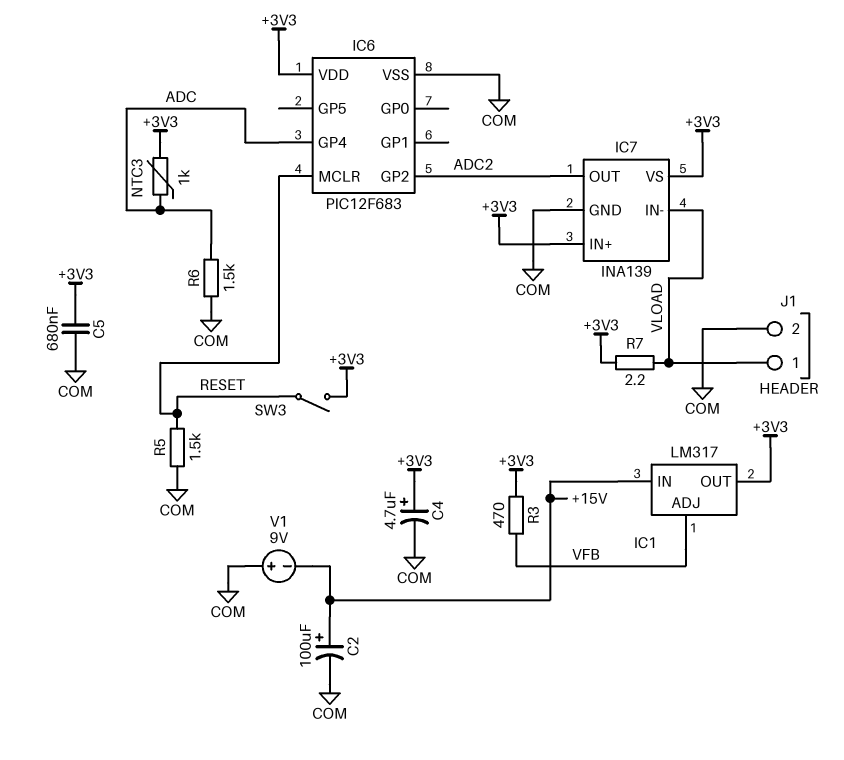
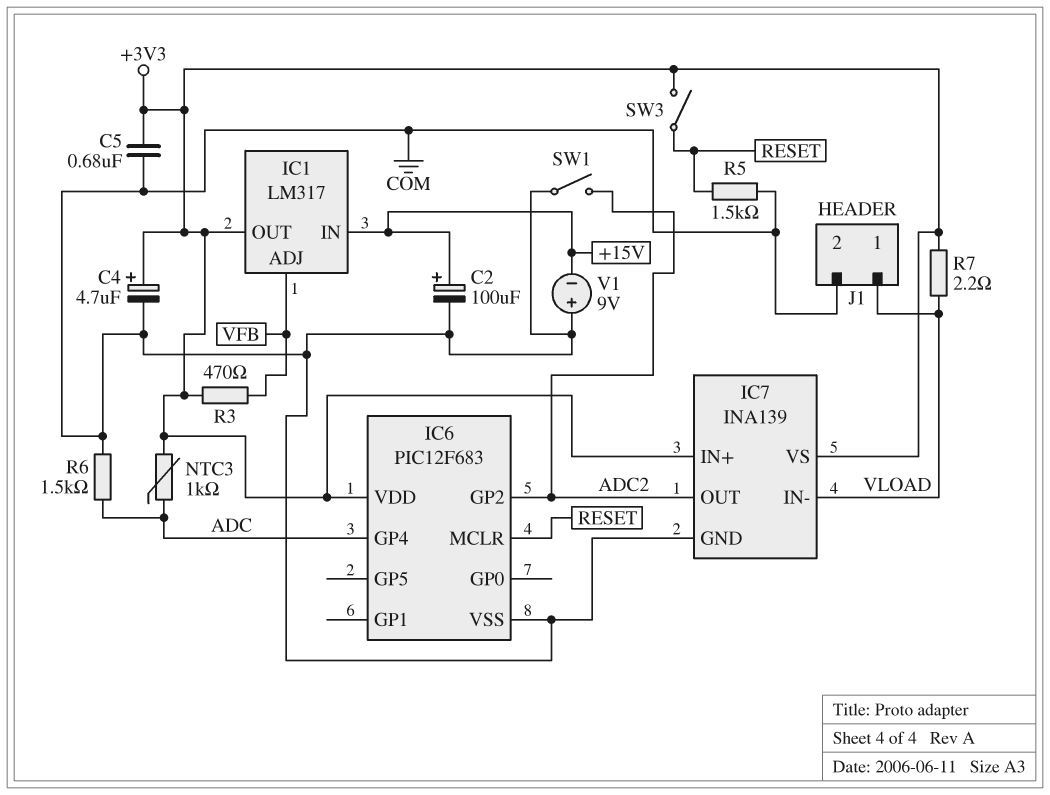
SW1: none -> switch (ADC2, COM)

